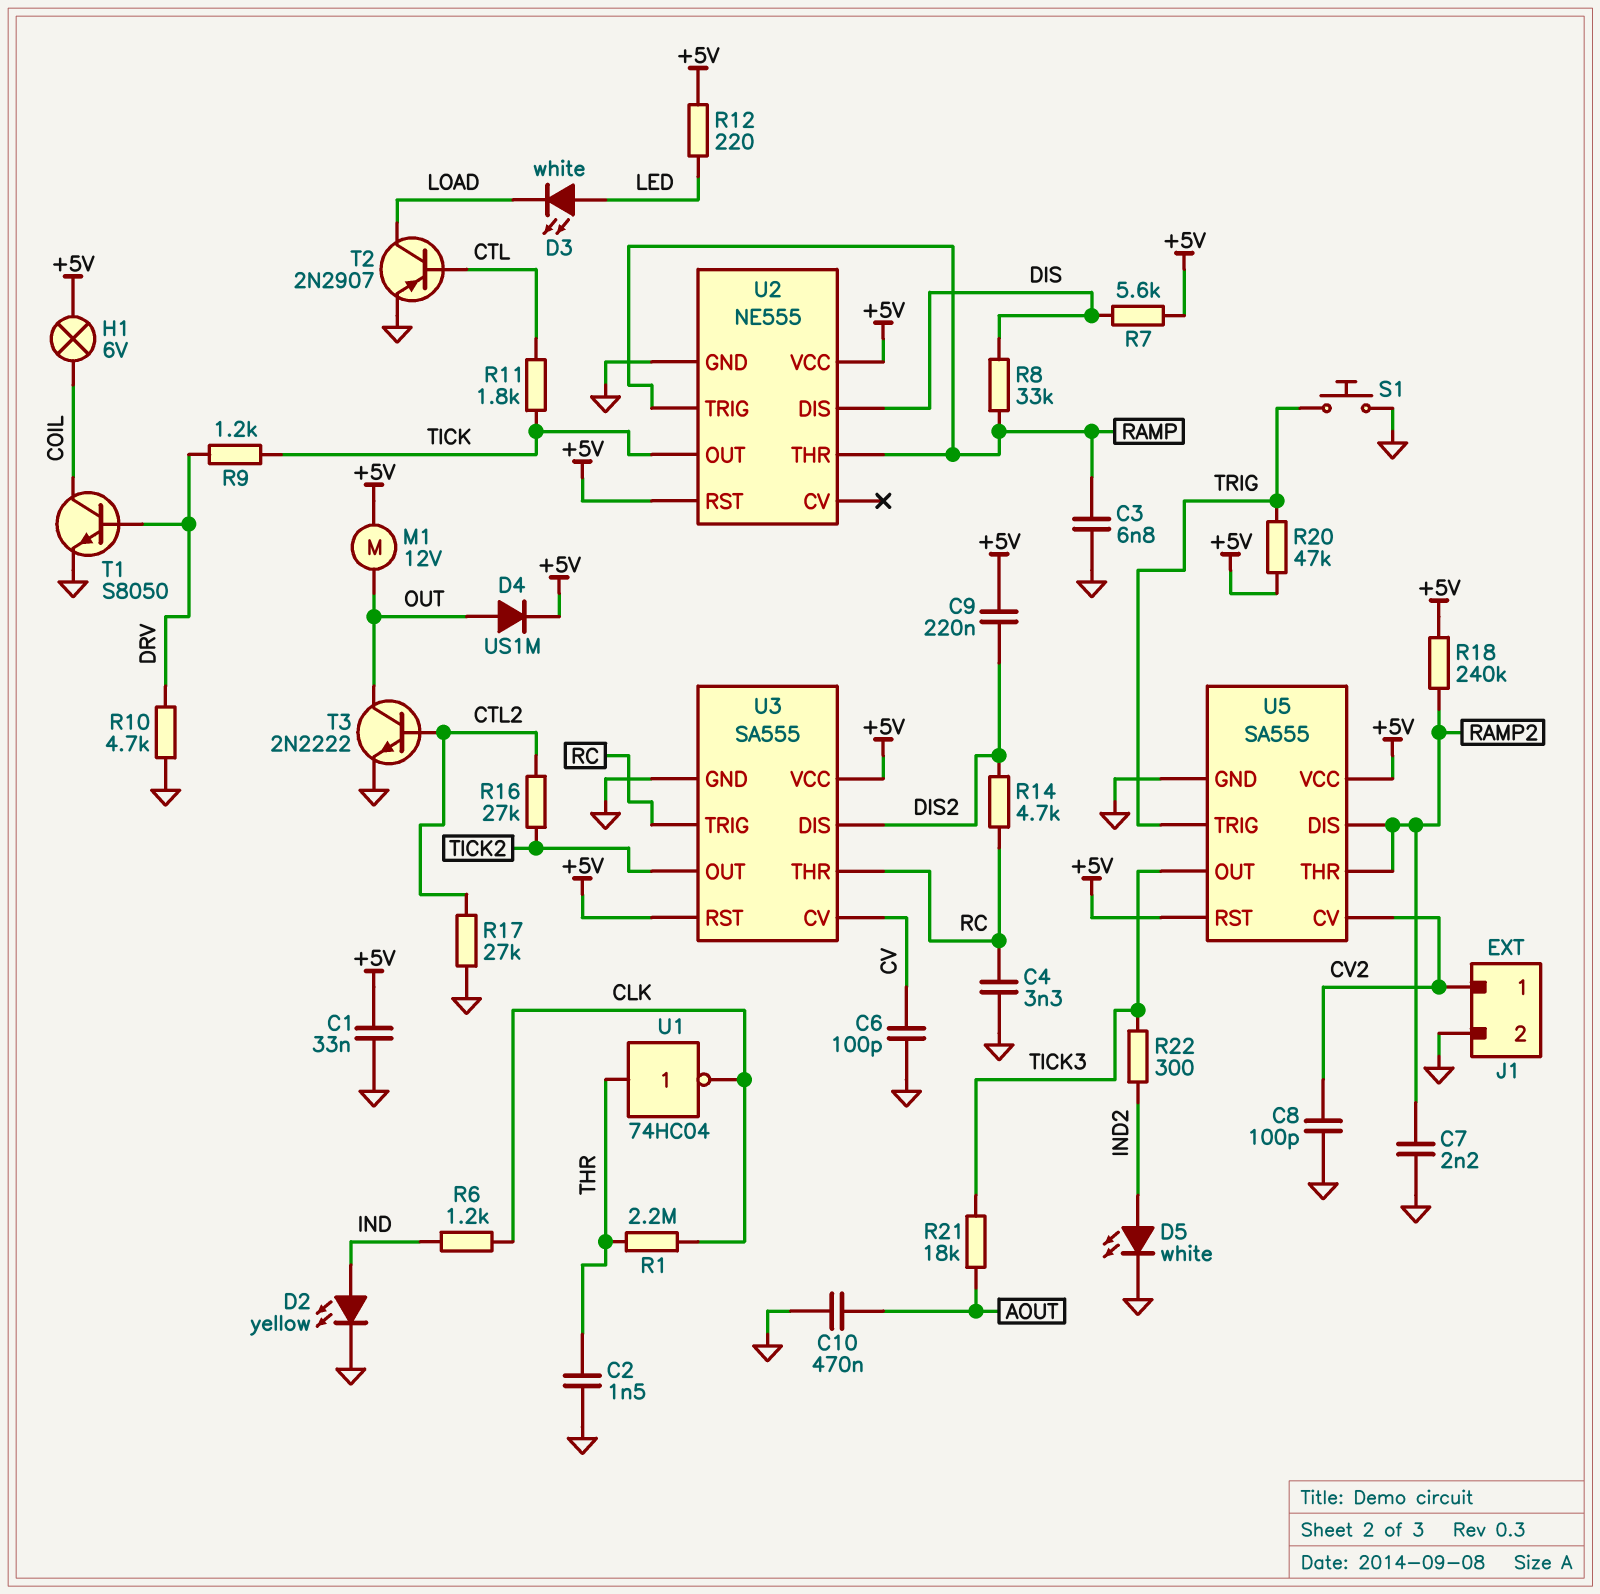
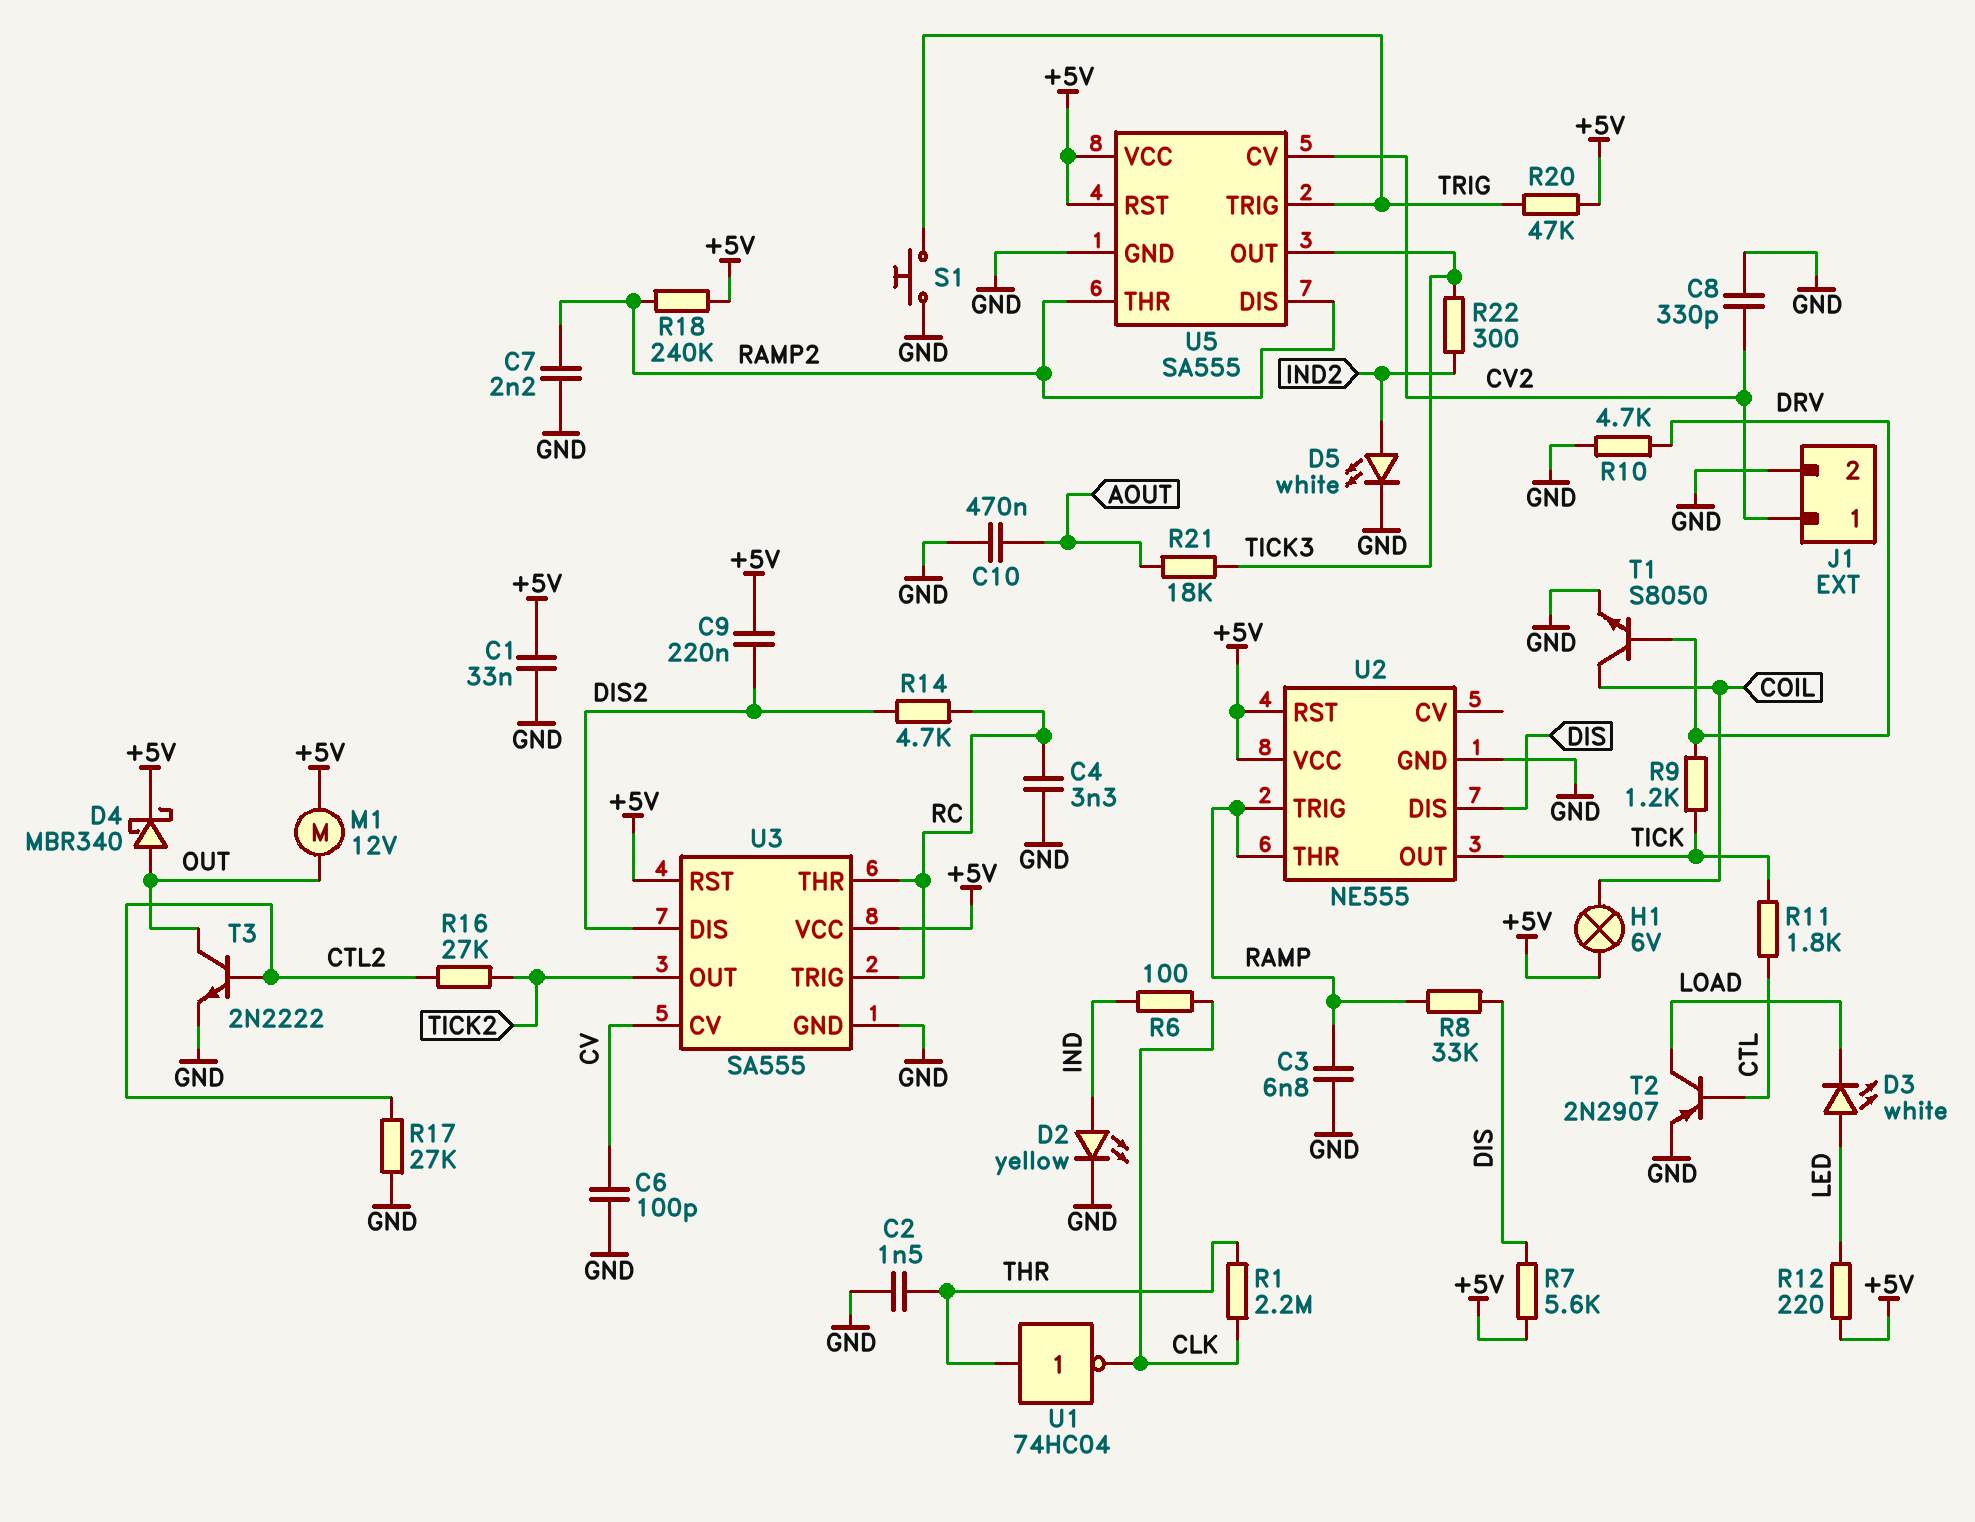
C8: 100pF (CV2, GND) -> 330pF (CV2, GND)
D4: diode US1M (A OUT, K +5V) -> schottky MBR340 (A OUT, K +5V)
R6: 1.2k (CLK, IND) -> 100 (CLK, IND)

